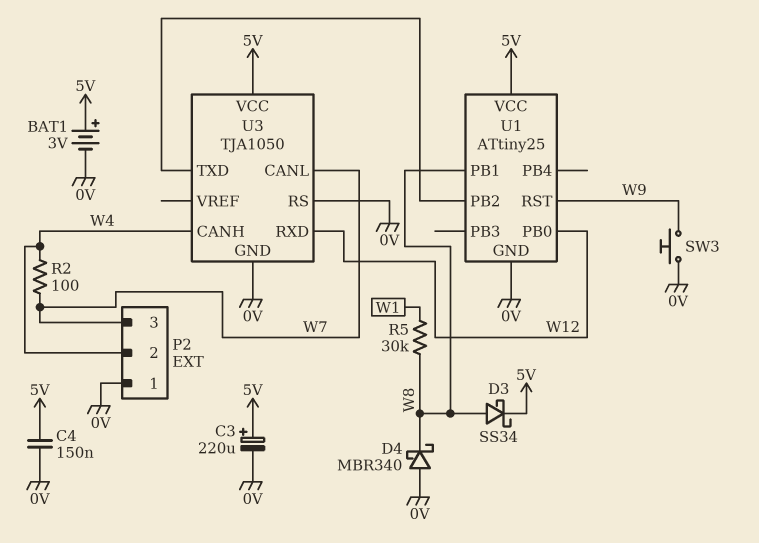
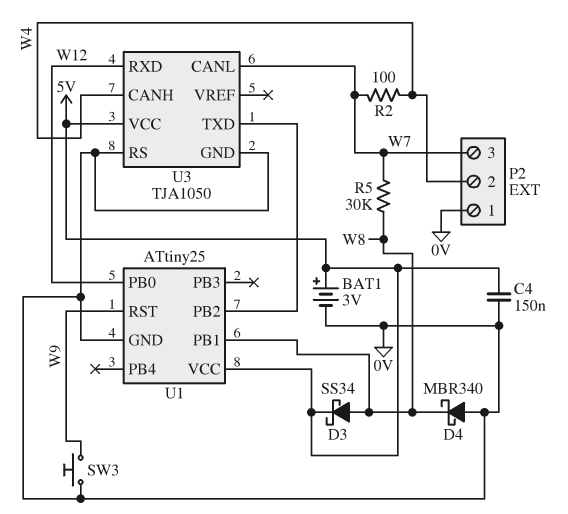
C3: 220uF (plus 5V, minus 0V) -> none
R5: 30k (W1, W8) -> 30k (W7, W8)

